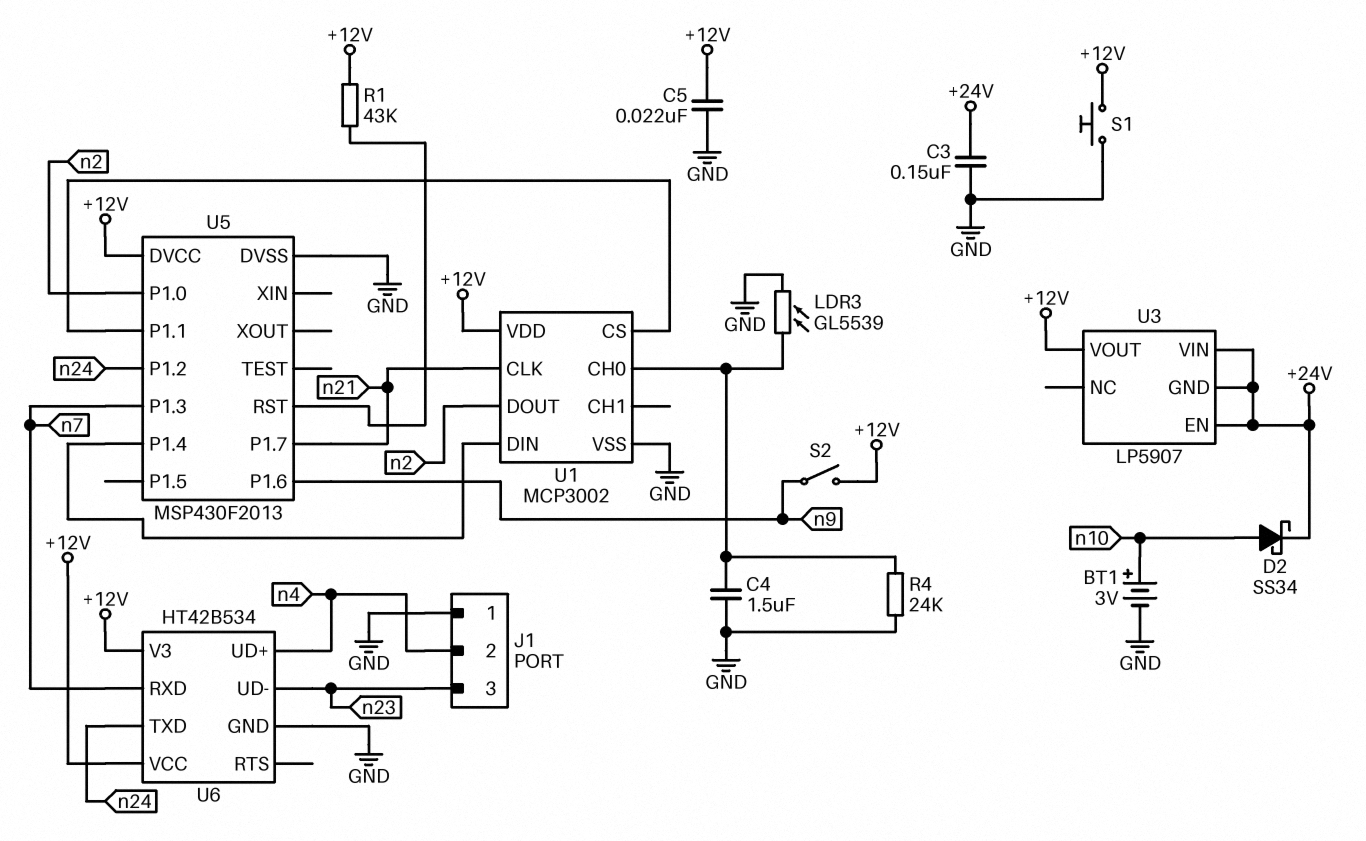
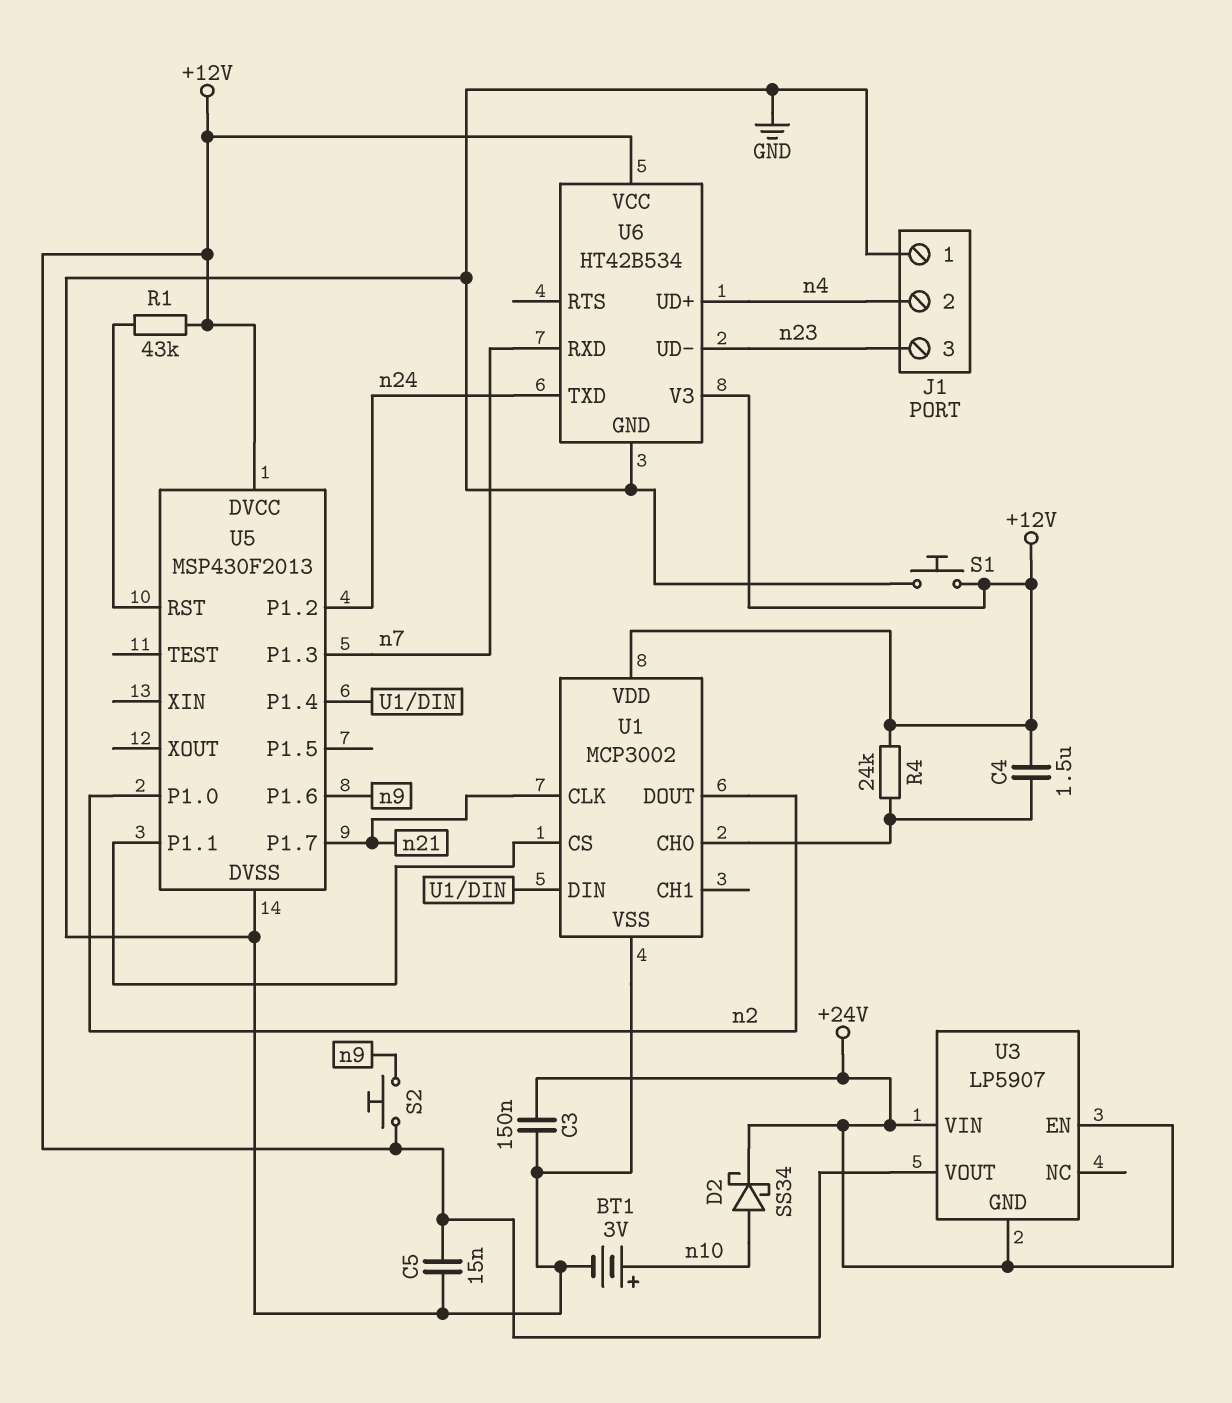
C4: 1.5uF (GND, U1/CH0) -> 1.5uF (+12V, U1/CH0)
C5: 22nF (+12V, GND) -> 15nF (+12V, GND)
LDR3: GL5539 (GND, U1/CH0) -> none
R4: 24k (GND, U1/CH0) -> 24k (+12V, U1/CH0)
S2: switch (+12V, n9) -> button (+12V, n9)

